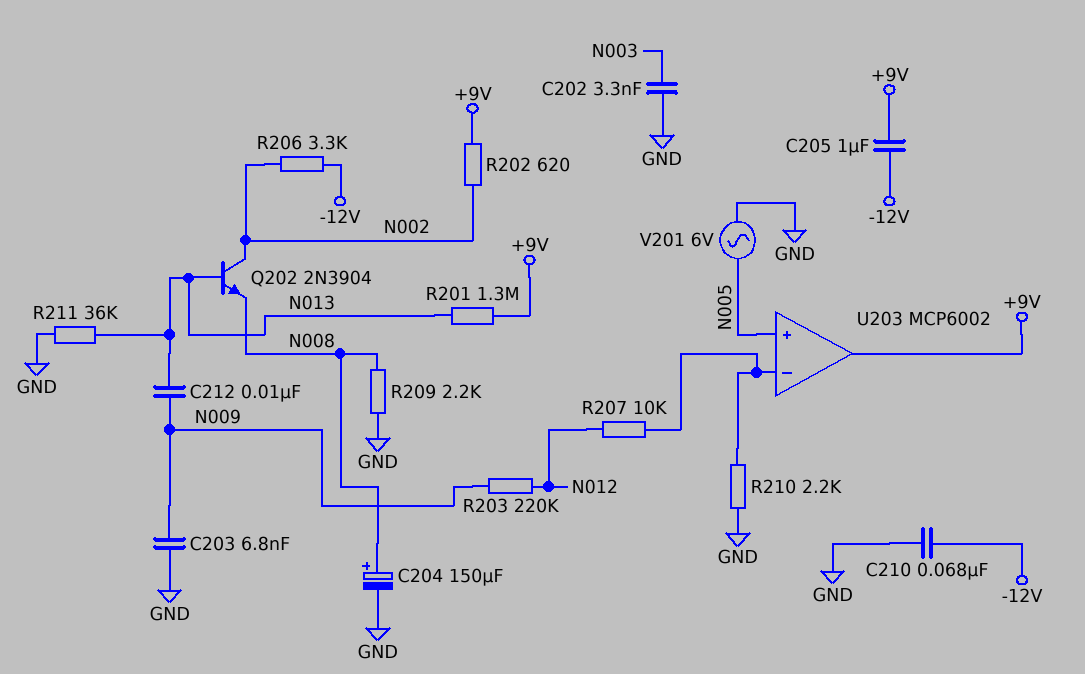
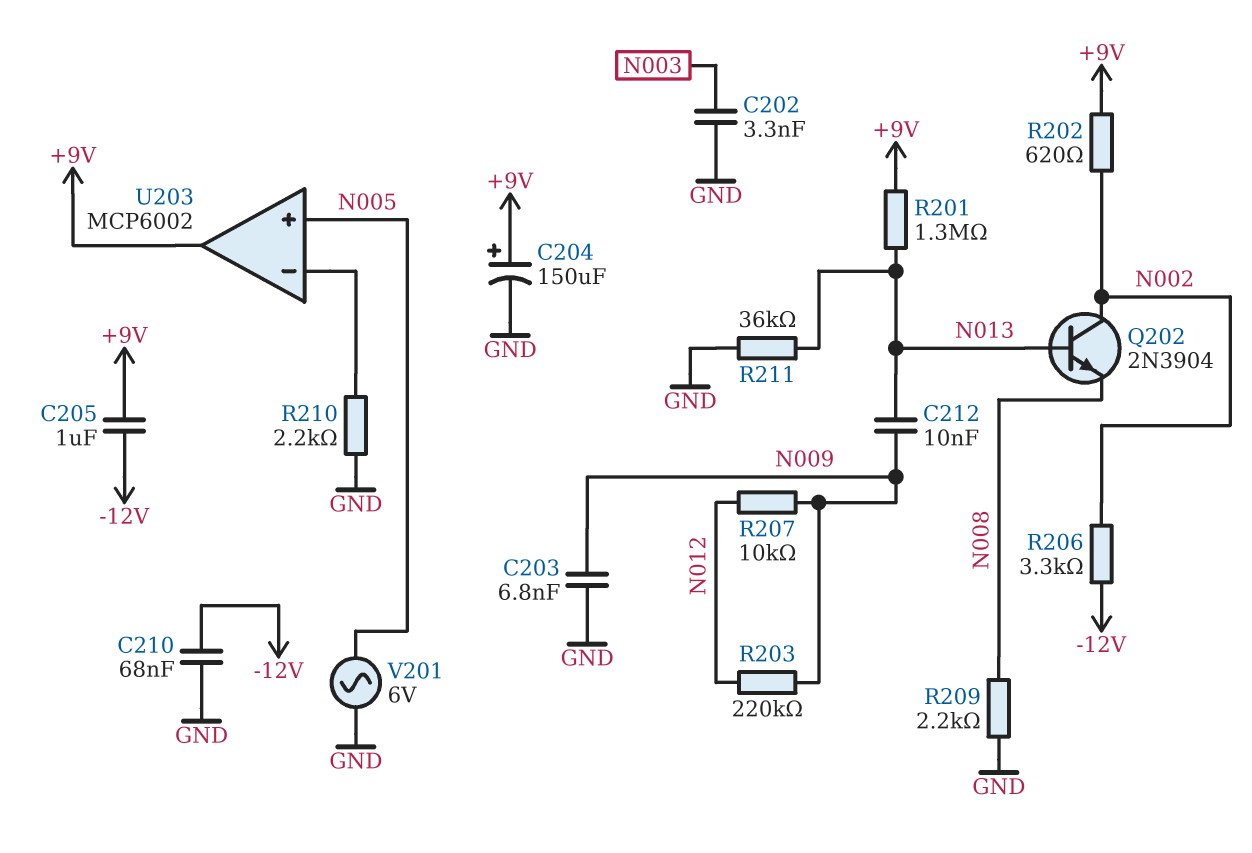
C204: 150uF (plus N008, minus GND) -> 150uF (plus +9V, minus GND)
R207: 10k (N012, U203/in-) -> 10k (N009, N012)

